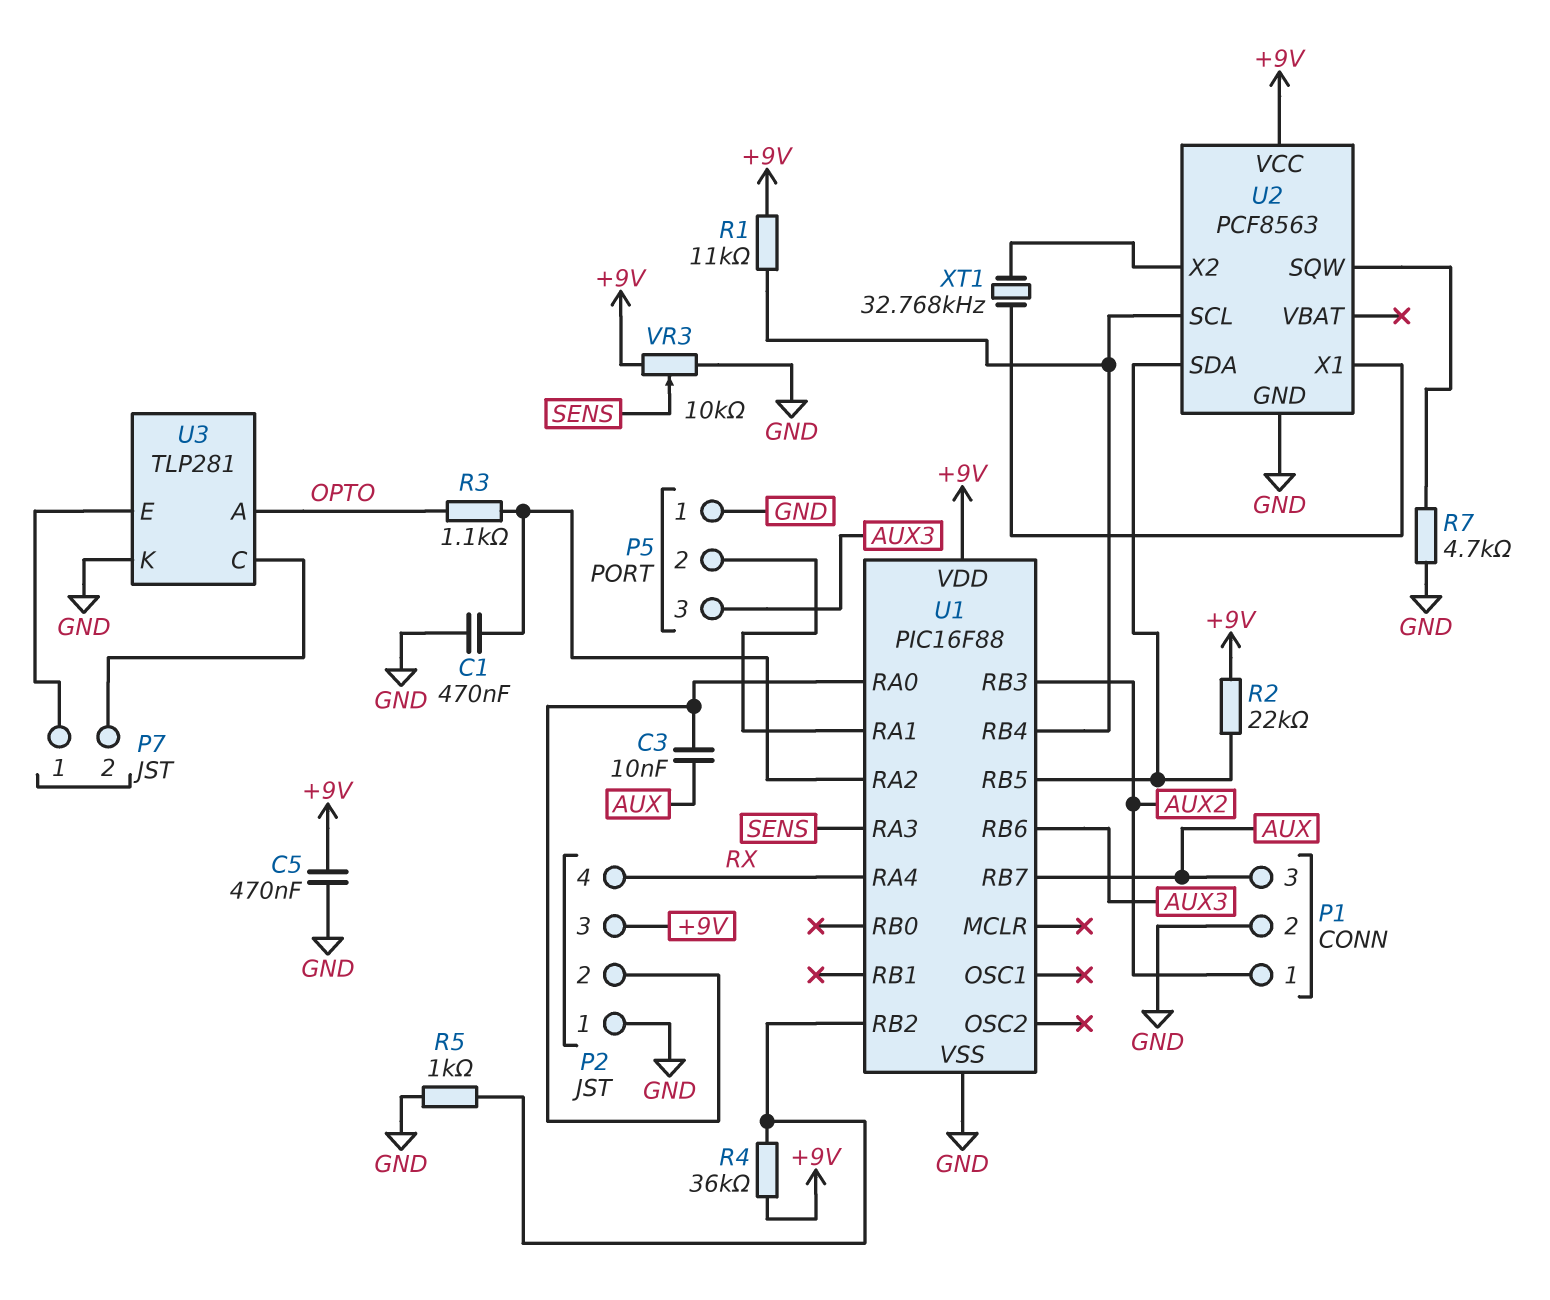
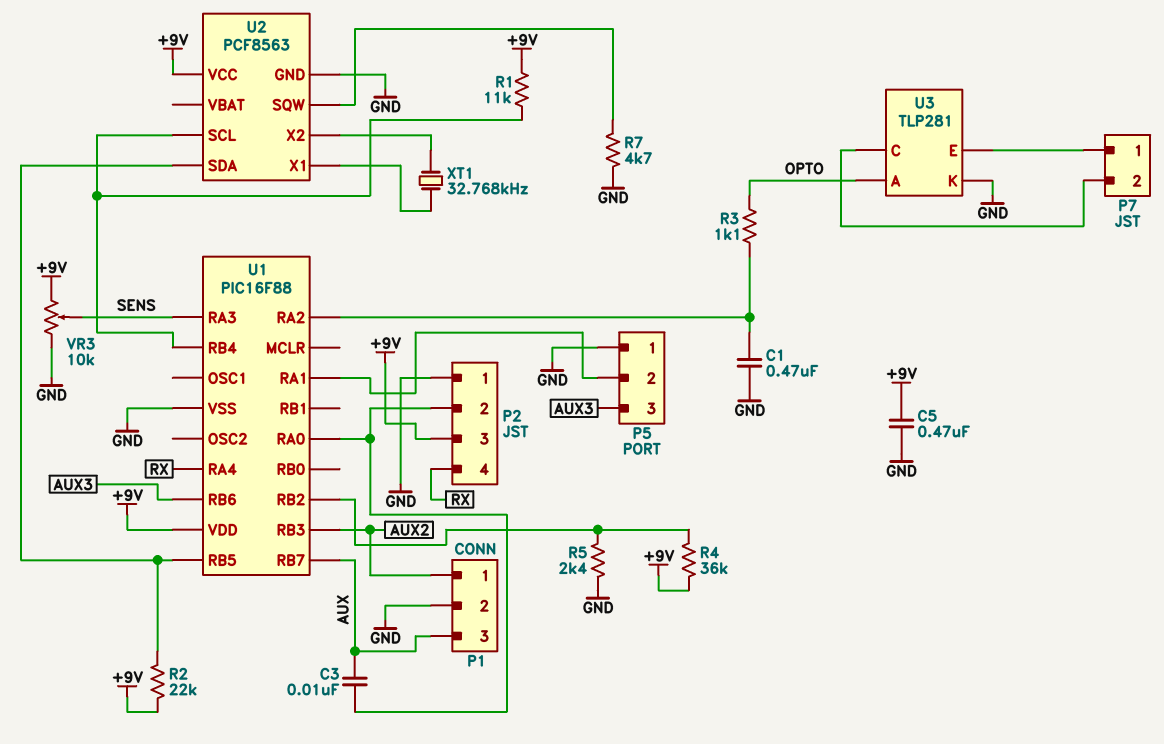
R5: 1k (GND, U1/RB2) -> 2.4k (GND, U1/RB2)

